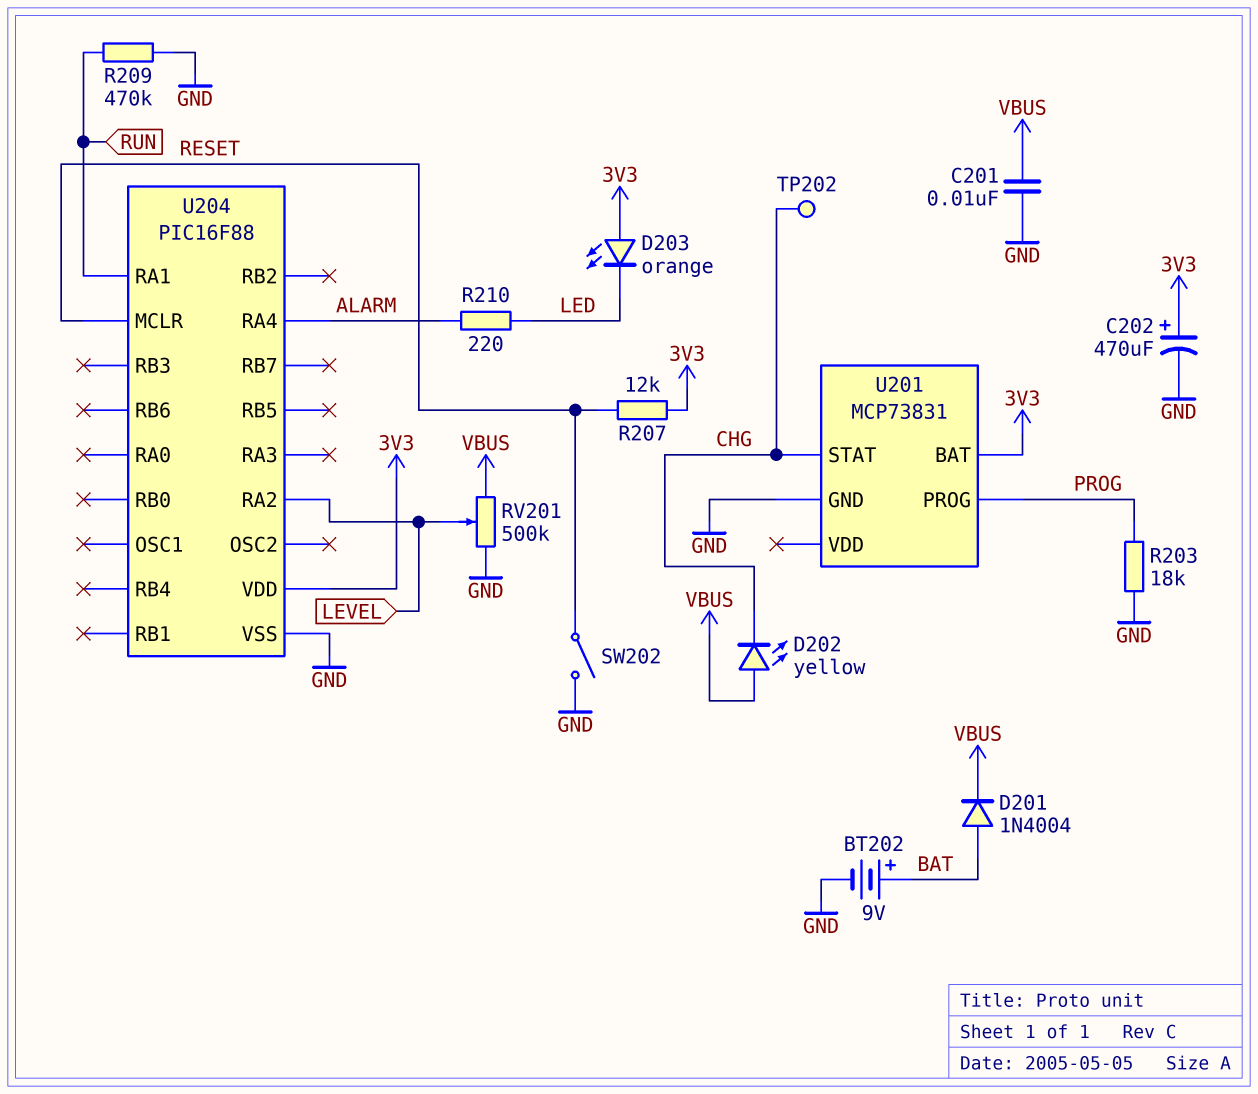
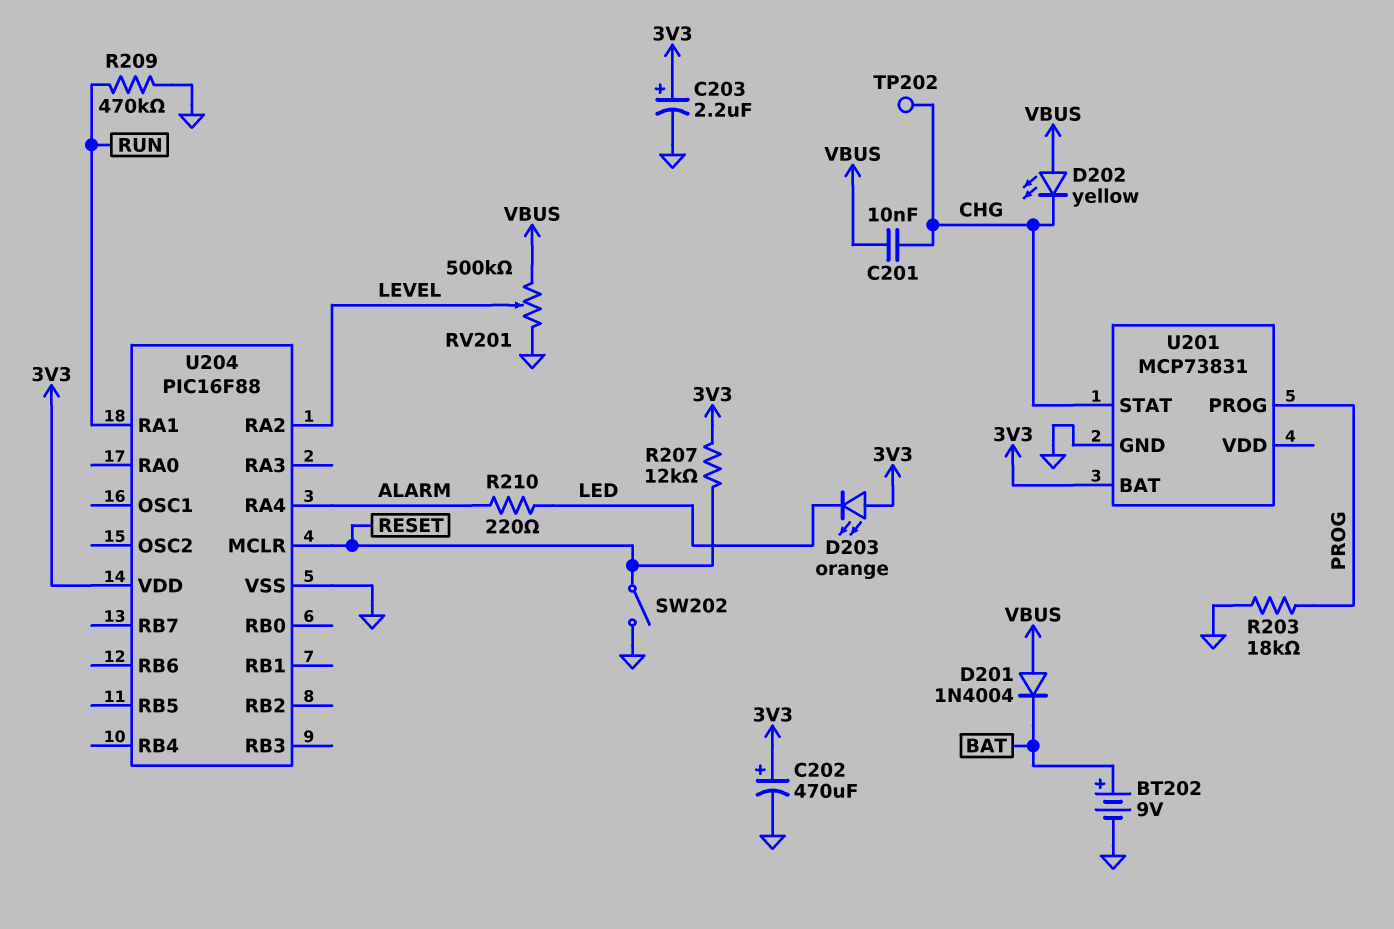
C201: 10nF (GND, VBUS) -> 10nF (CHG, VBUS)
C203: none -> 2.2uF (plus 3V3, minus GND)
D201: diode 1N4004 (A BAT, K VBUS) -> diode 1N4004 (A VBUS, K BAT)

